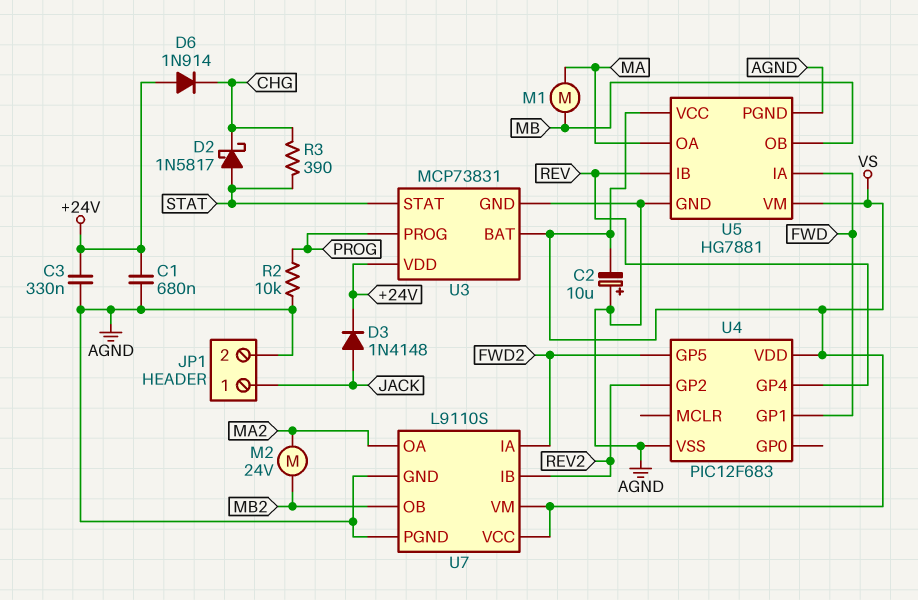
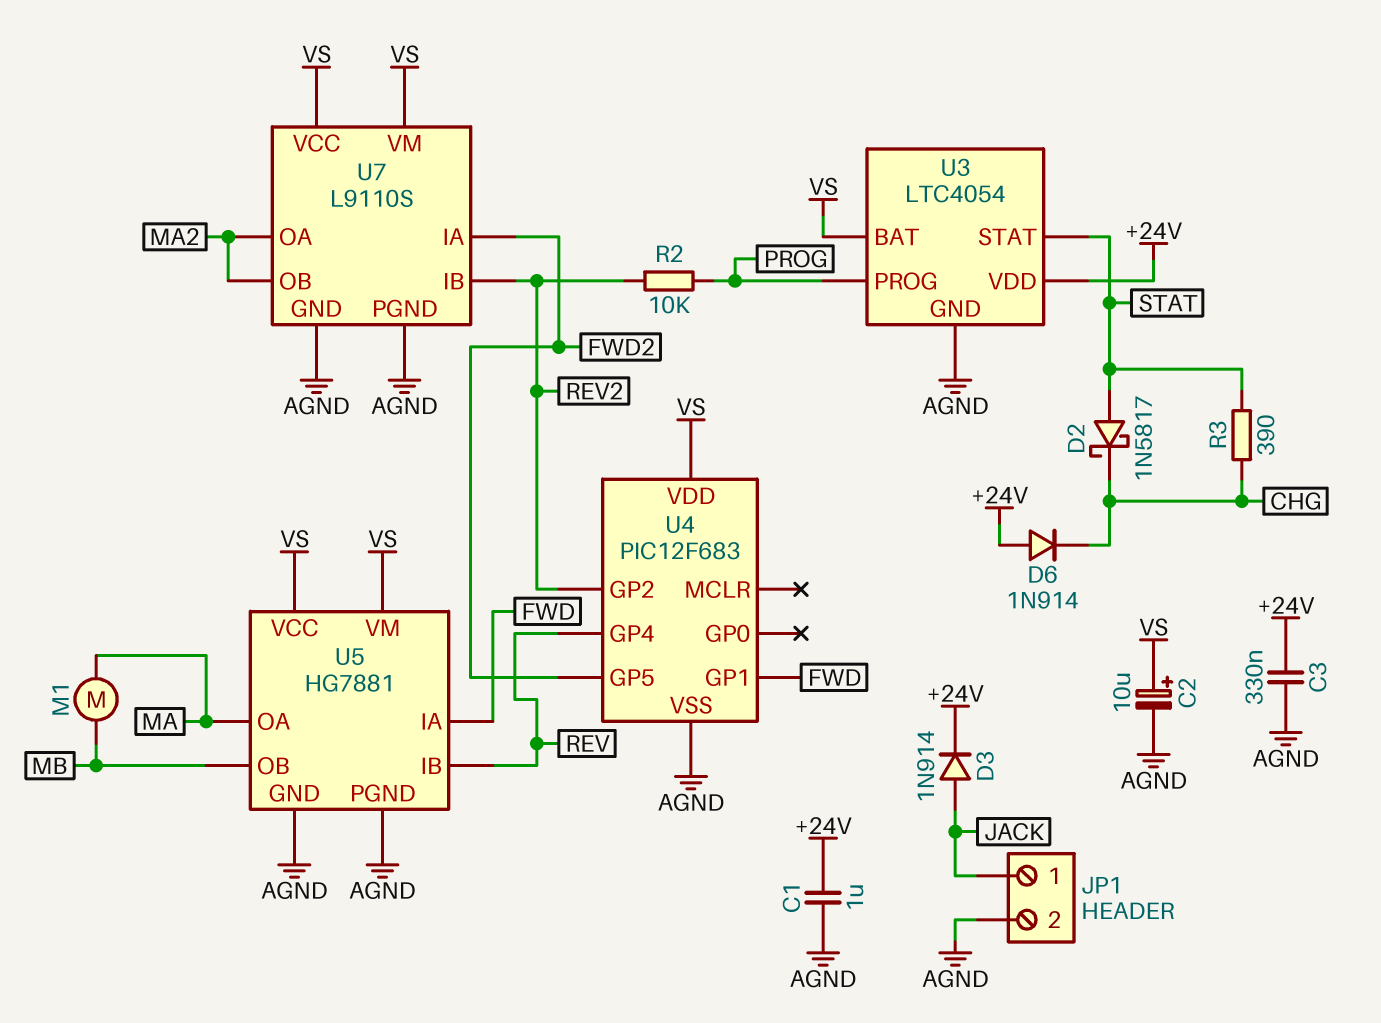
C1: 680nF (+24V, AGND) -> 1uF (+24V, AGND)
C2: 10uF (plus AGND, minus VS) -> 10uF (plus VS, minus AGND)
D3: diode 1N4148 (A JACK, K +24V) -> diode 1N914 (A JACK, K +24V)
M2: motor 24V (MA2, MB2) -> none
R2: 10k (AGND, PROG) -> 10k (PROG, REV2)
U3: MCP73831 -> LTC4054
U7 pin OB: MB2 -> MA2

